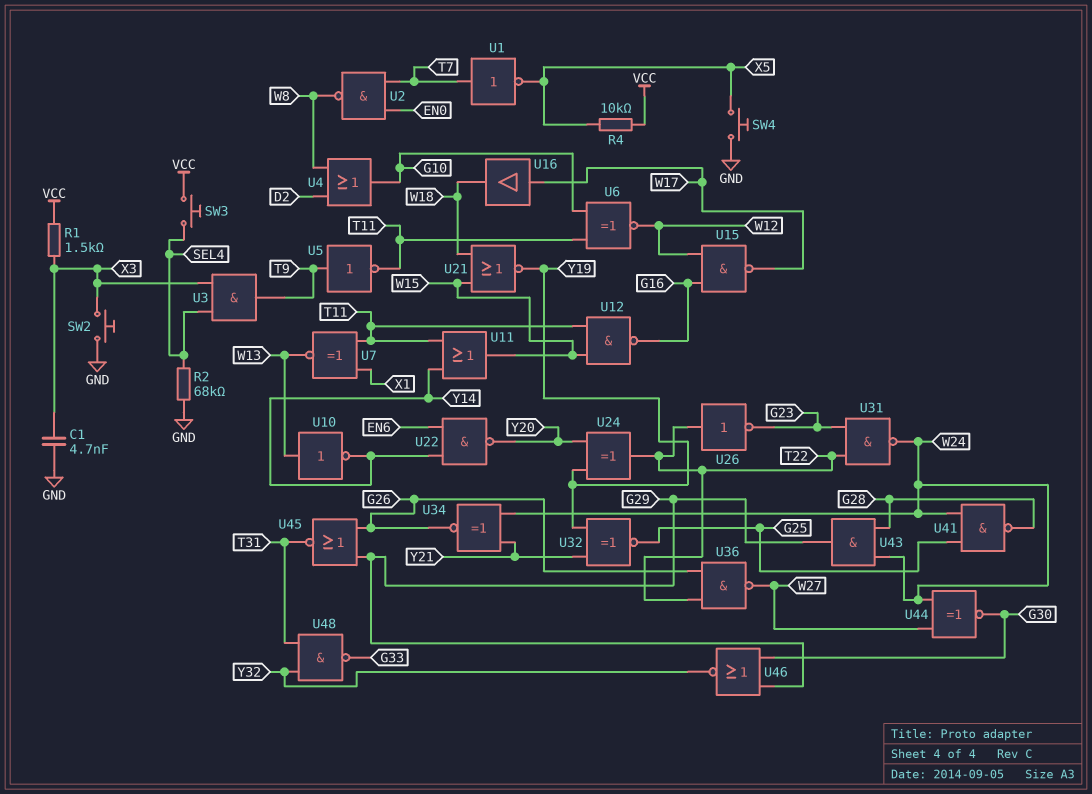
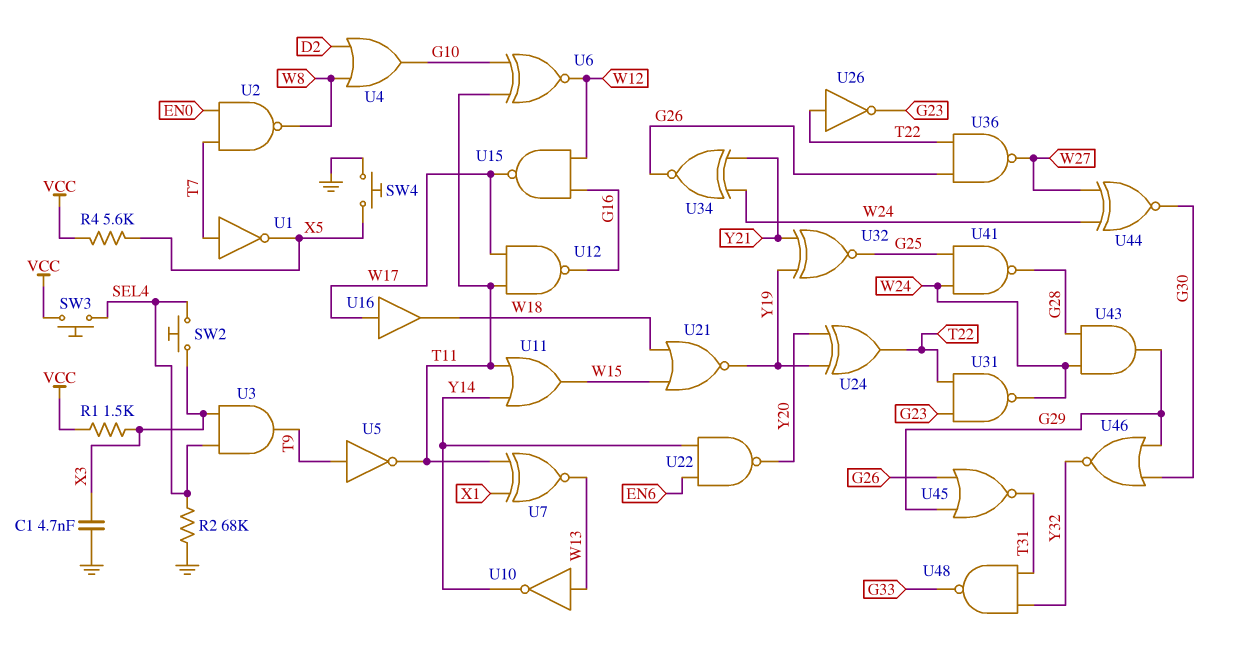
R4: 10k (VCC, X5) -> 5.6k (VCC, X5)
SW2: button (GND, X3) -> button (SEL4, X3)
U12: NAND (in T11, in W15, out G16) -> NAND (in T11, in W17, out G16)

